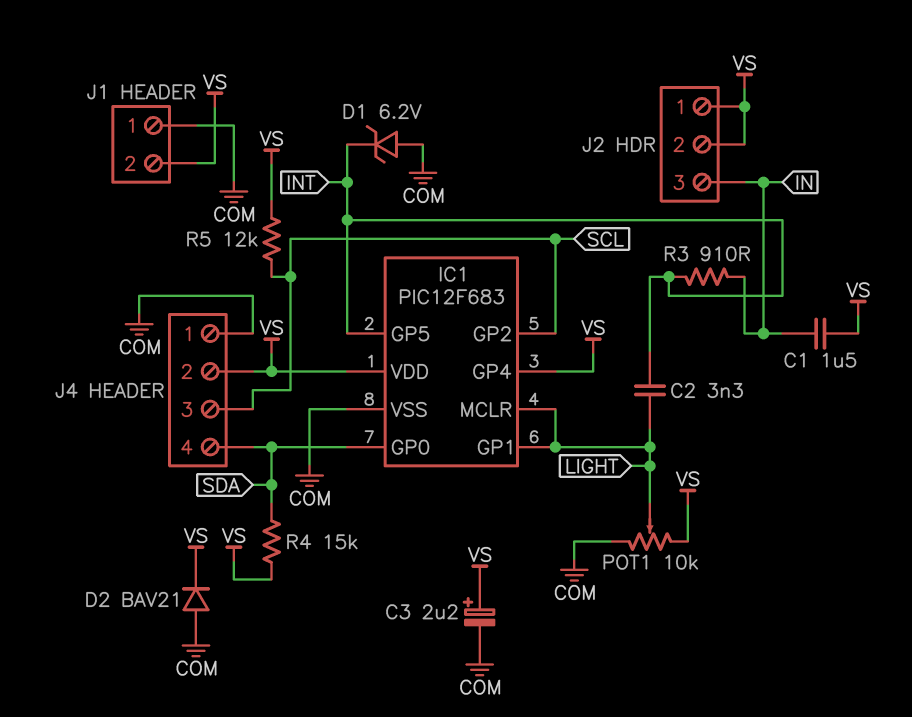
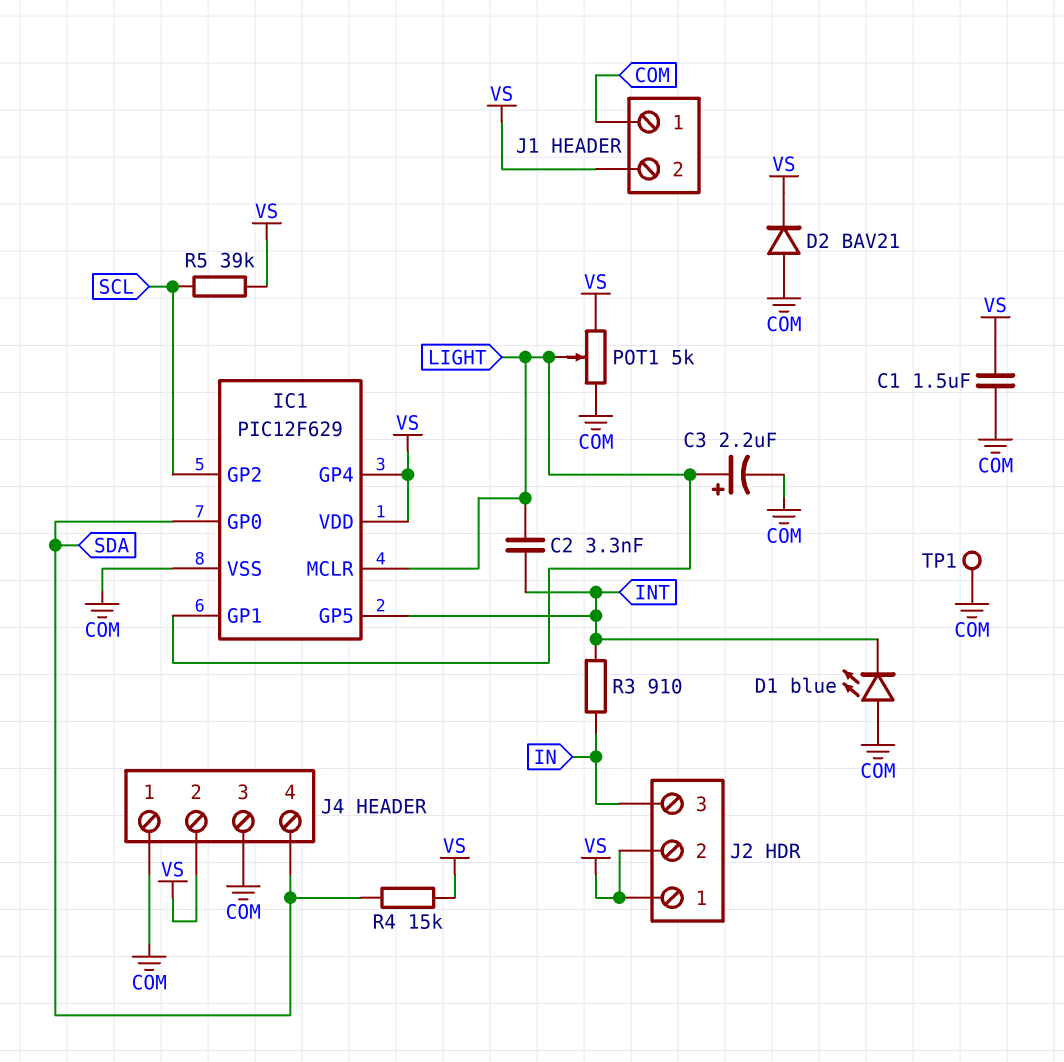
C1: 1.5uF (IN, VS) -> 1.5uF (COM, VS)
C3: 2.2uF (plus VS, minus COM) -> 2.2uF (plus LIGHT, minus COM)
D1: zener 6.2V (A COM, K INT) -> LED blue (A COM, K INT)
IC1: PIC12F683 -> PIC12F629
J4 pin 3: SCL -> COM
POT1: 10k (COM, VS, wiper LIGHT) -> 5k (COM, VS, wiper LIGHT)
R5: 12k (SCL, VS) -> 39k (SCL, VS)
TP1: none -> test point (COM)

